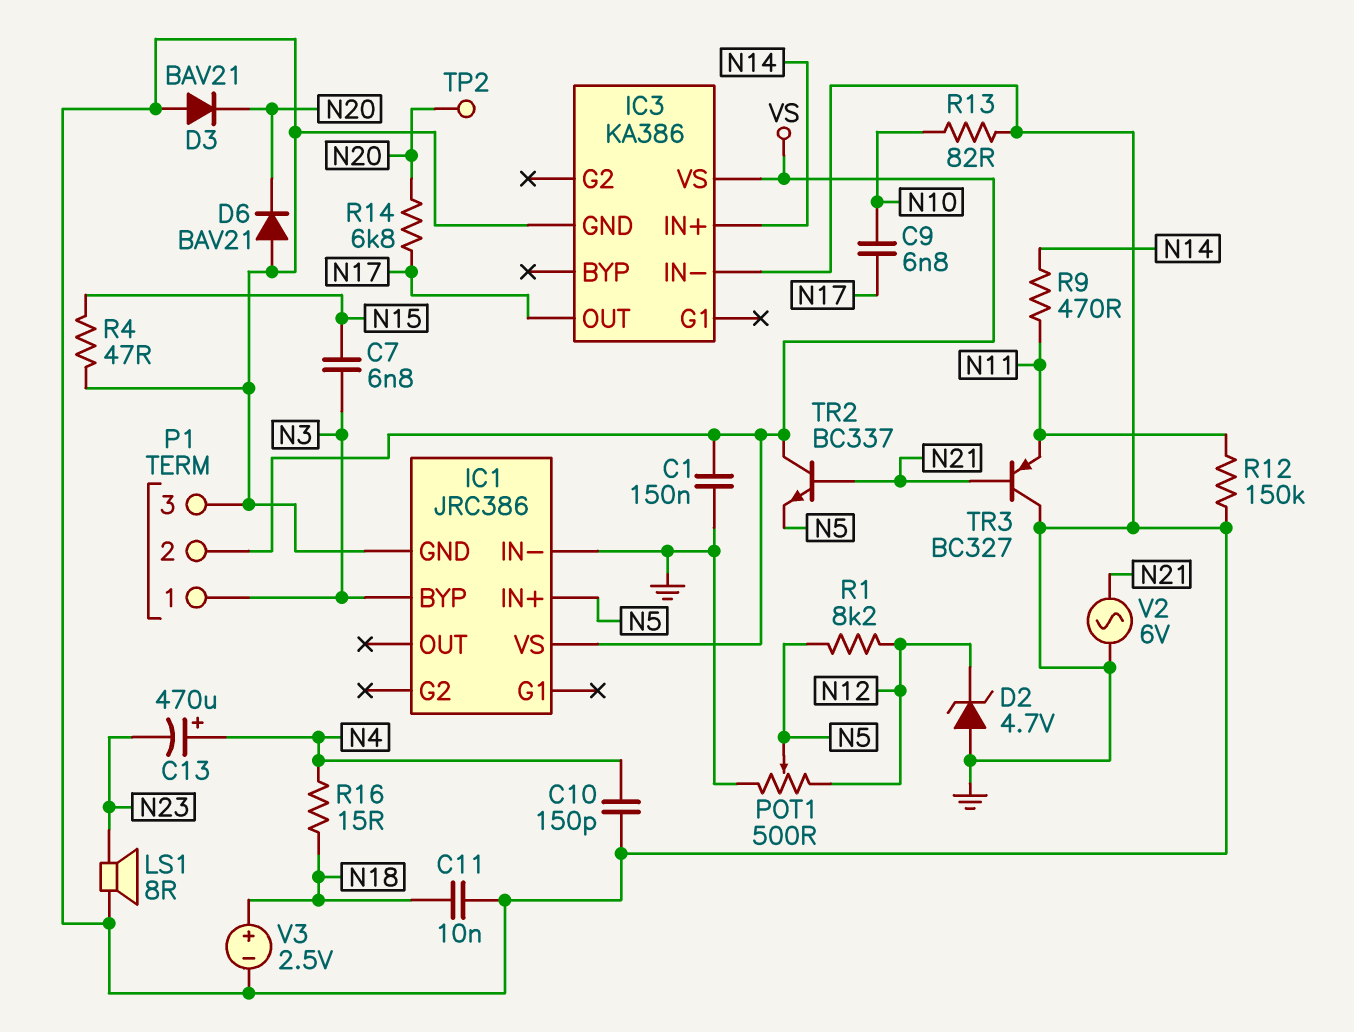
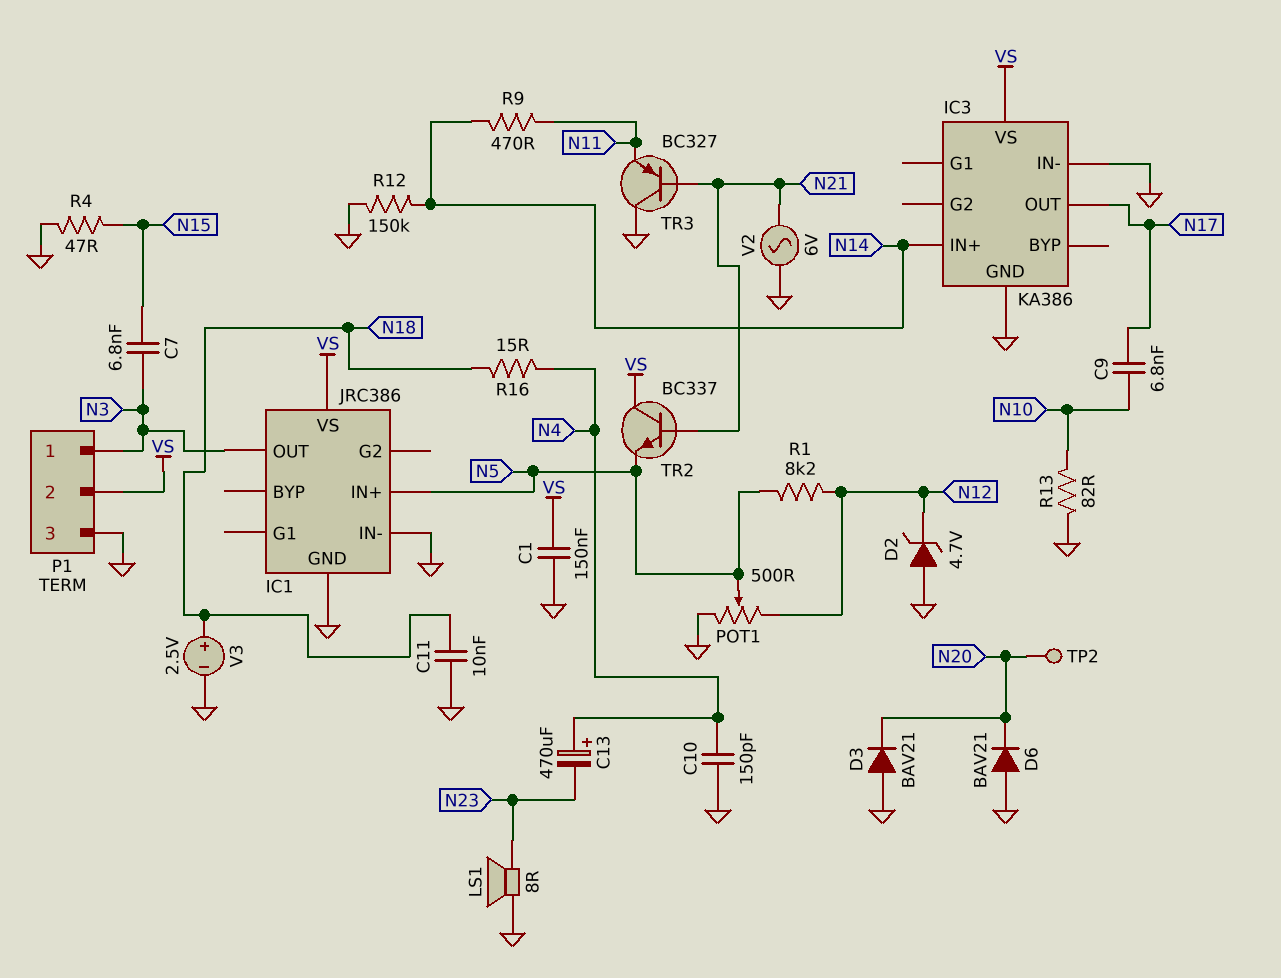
IC1 pin BYP: N3 -> none
IC1 pin OUT: none -> N3
R12: 150k (GND, N11) -> 150k (GND, N14)
R14: 6.8k (N17, N20) -> none

